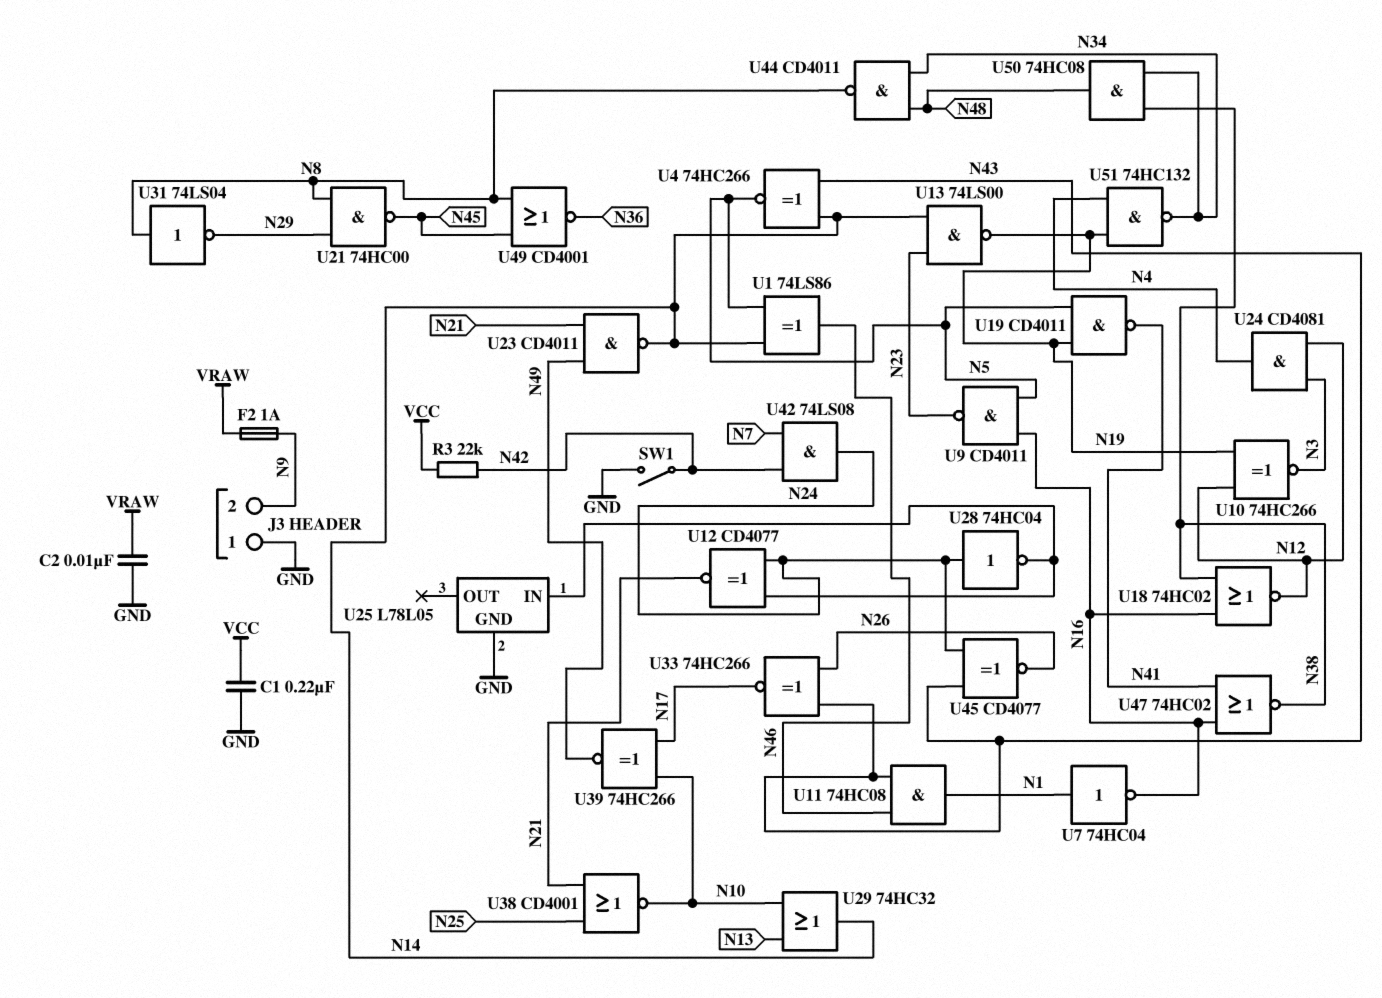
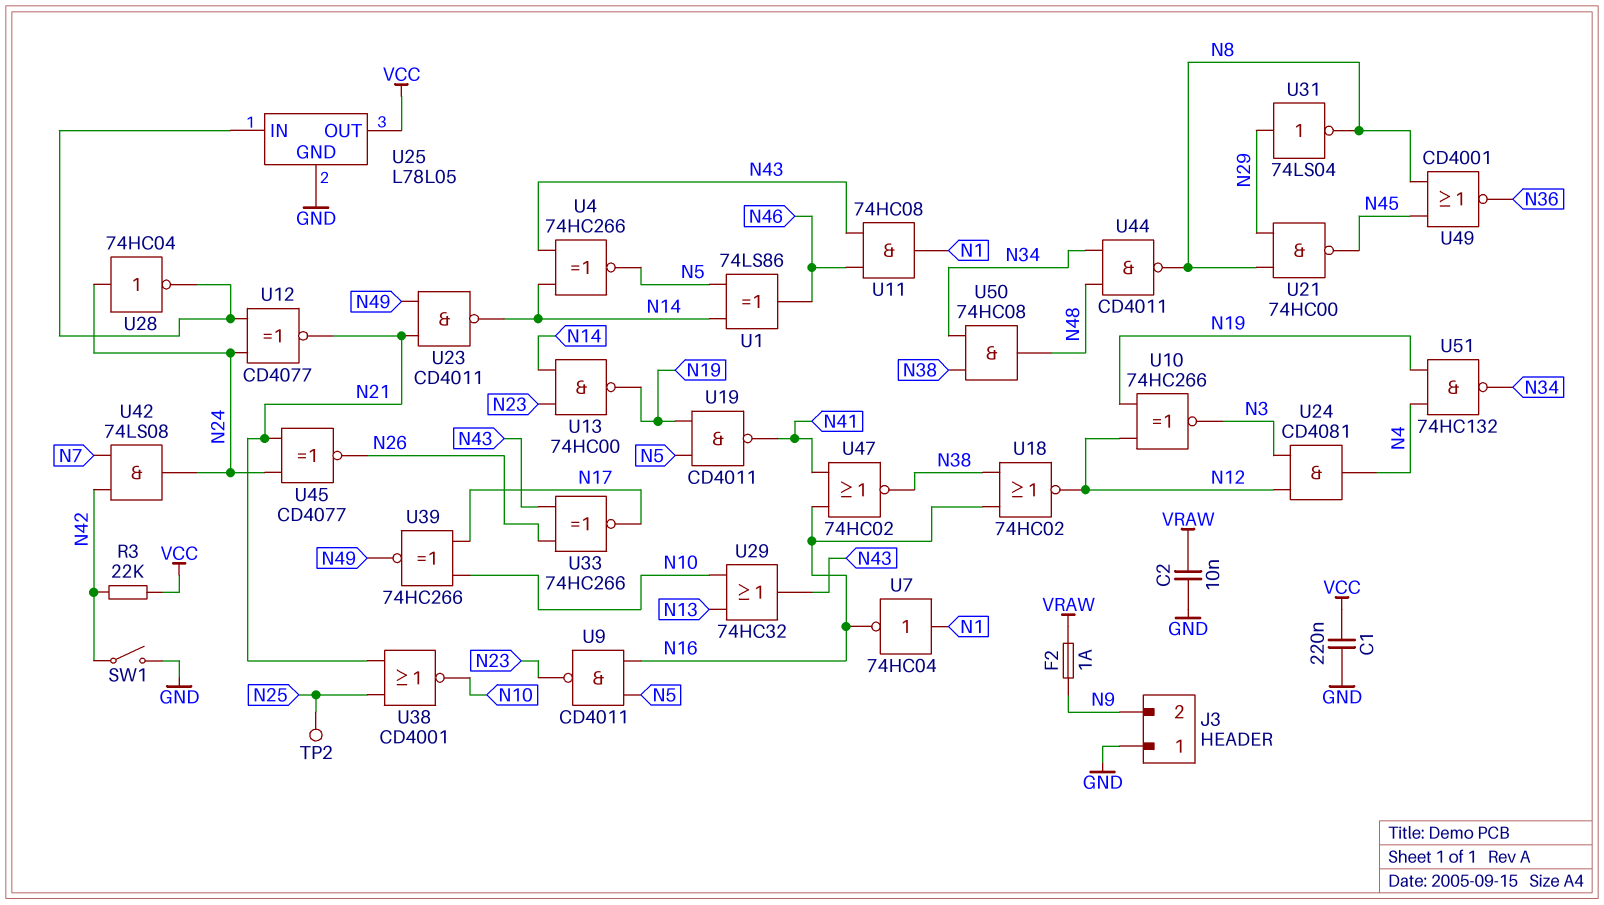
TP2: none -> test point (N25)
U13: NAND 74LS00 (in N14, in N23, out N19) -> NAND 74HC00 (in N14, in N23, out N19)
U25 pin OUT: none -> VCC
U29: OR 74HC32 (in N10, in N13, out N14) -> OR 74HC32 (in N10, in N13, out N43)
U31: NOT 74LS04 (in N8, out N29) -> NOT 74LS04 (in N29, out N8)
U45: XNOR CD4077 (in N24, in N43, out N26) -> XNOR CD4077 (in N21, in N24, out N26)

